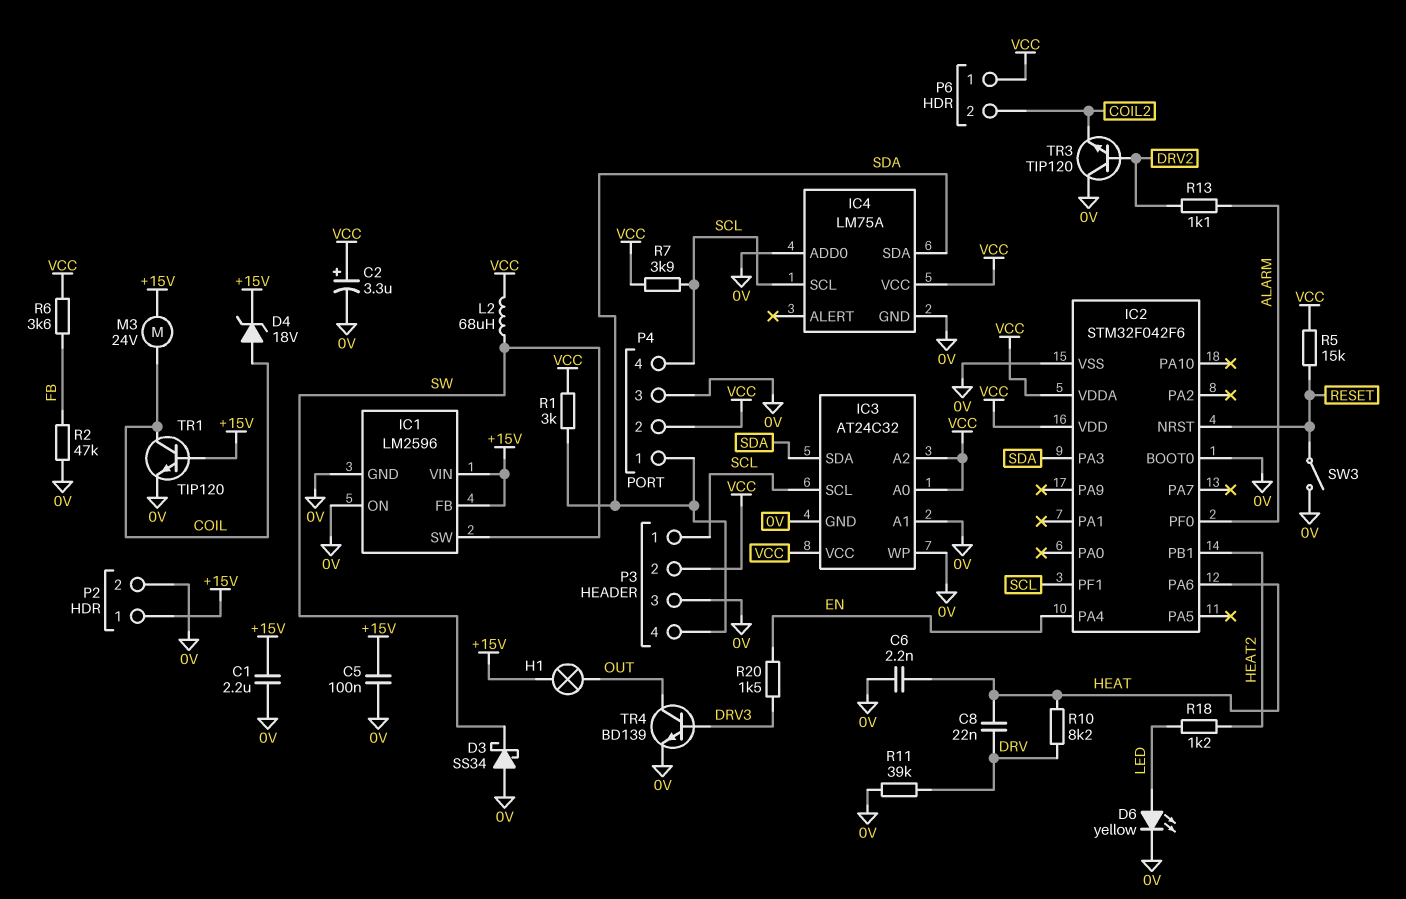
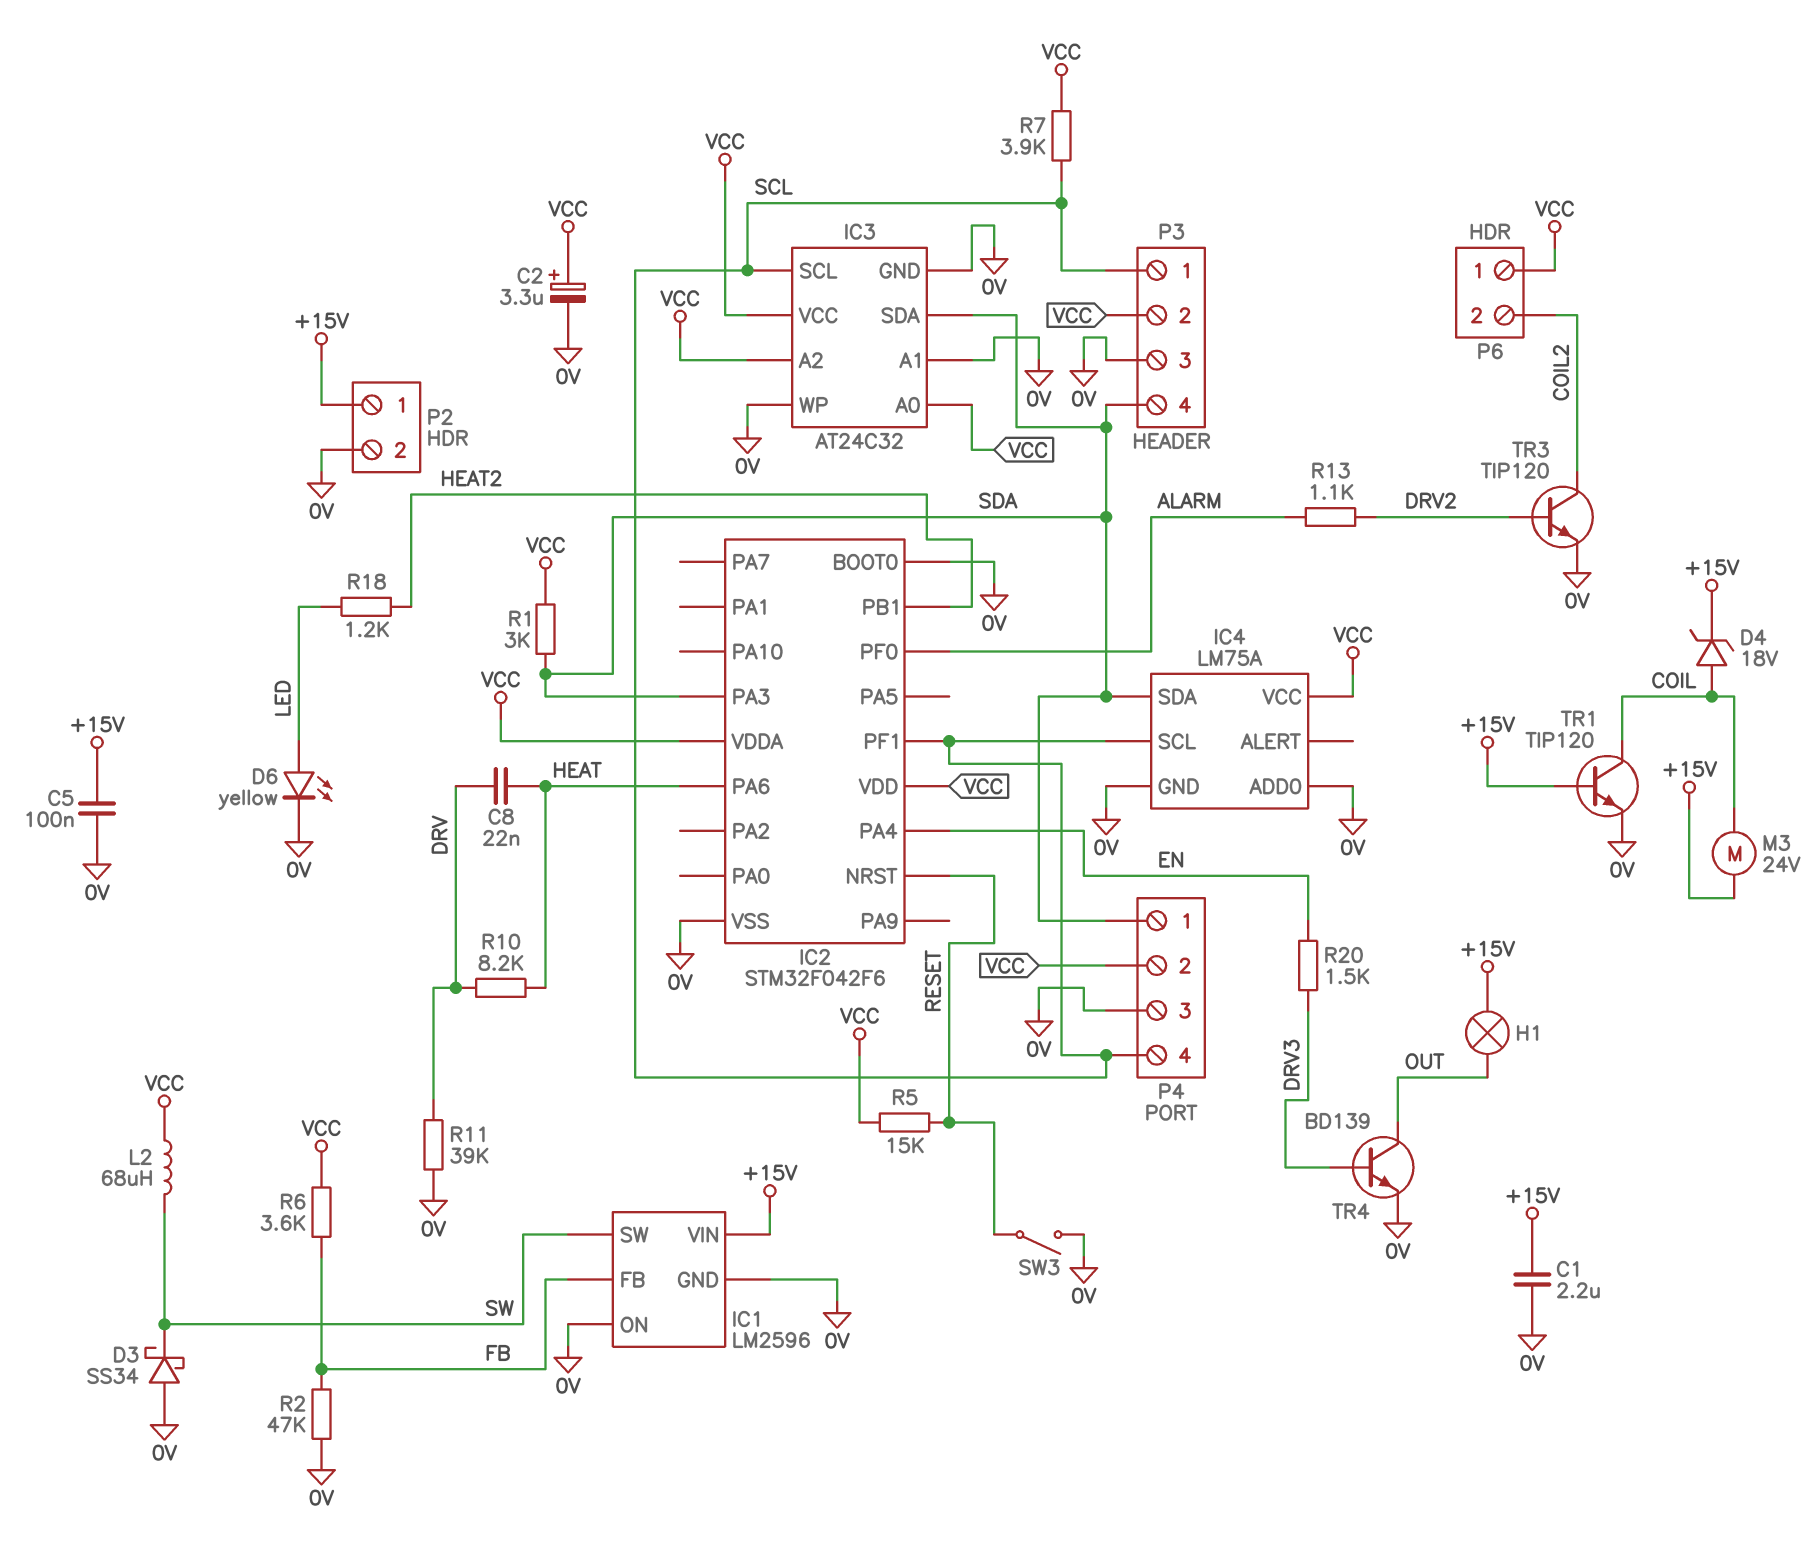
C6: 2.2nF (0V, HEAT) -> none
IC1 pin FB: +15V -> FB
TR3: NPN TIP120 (B DRV2, C 0V, E COIL2) -> NPN TIP120 (B DRV2, C COIL2, E 0V)

